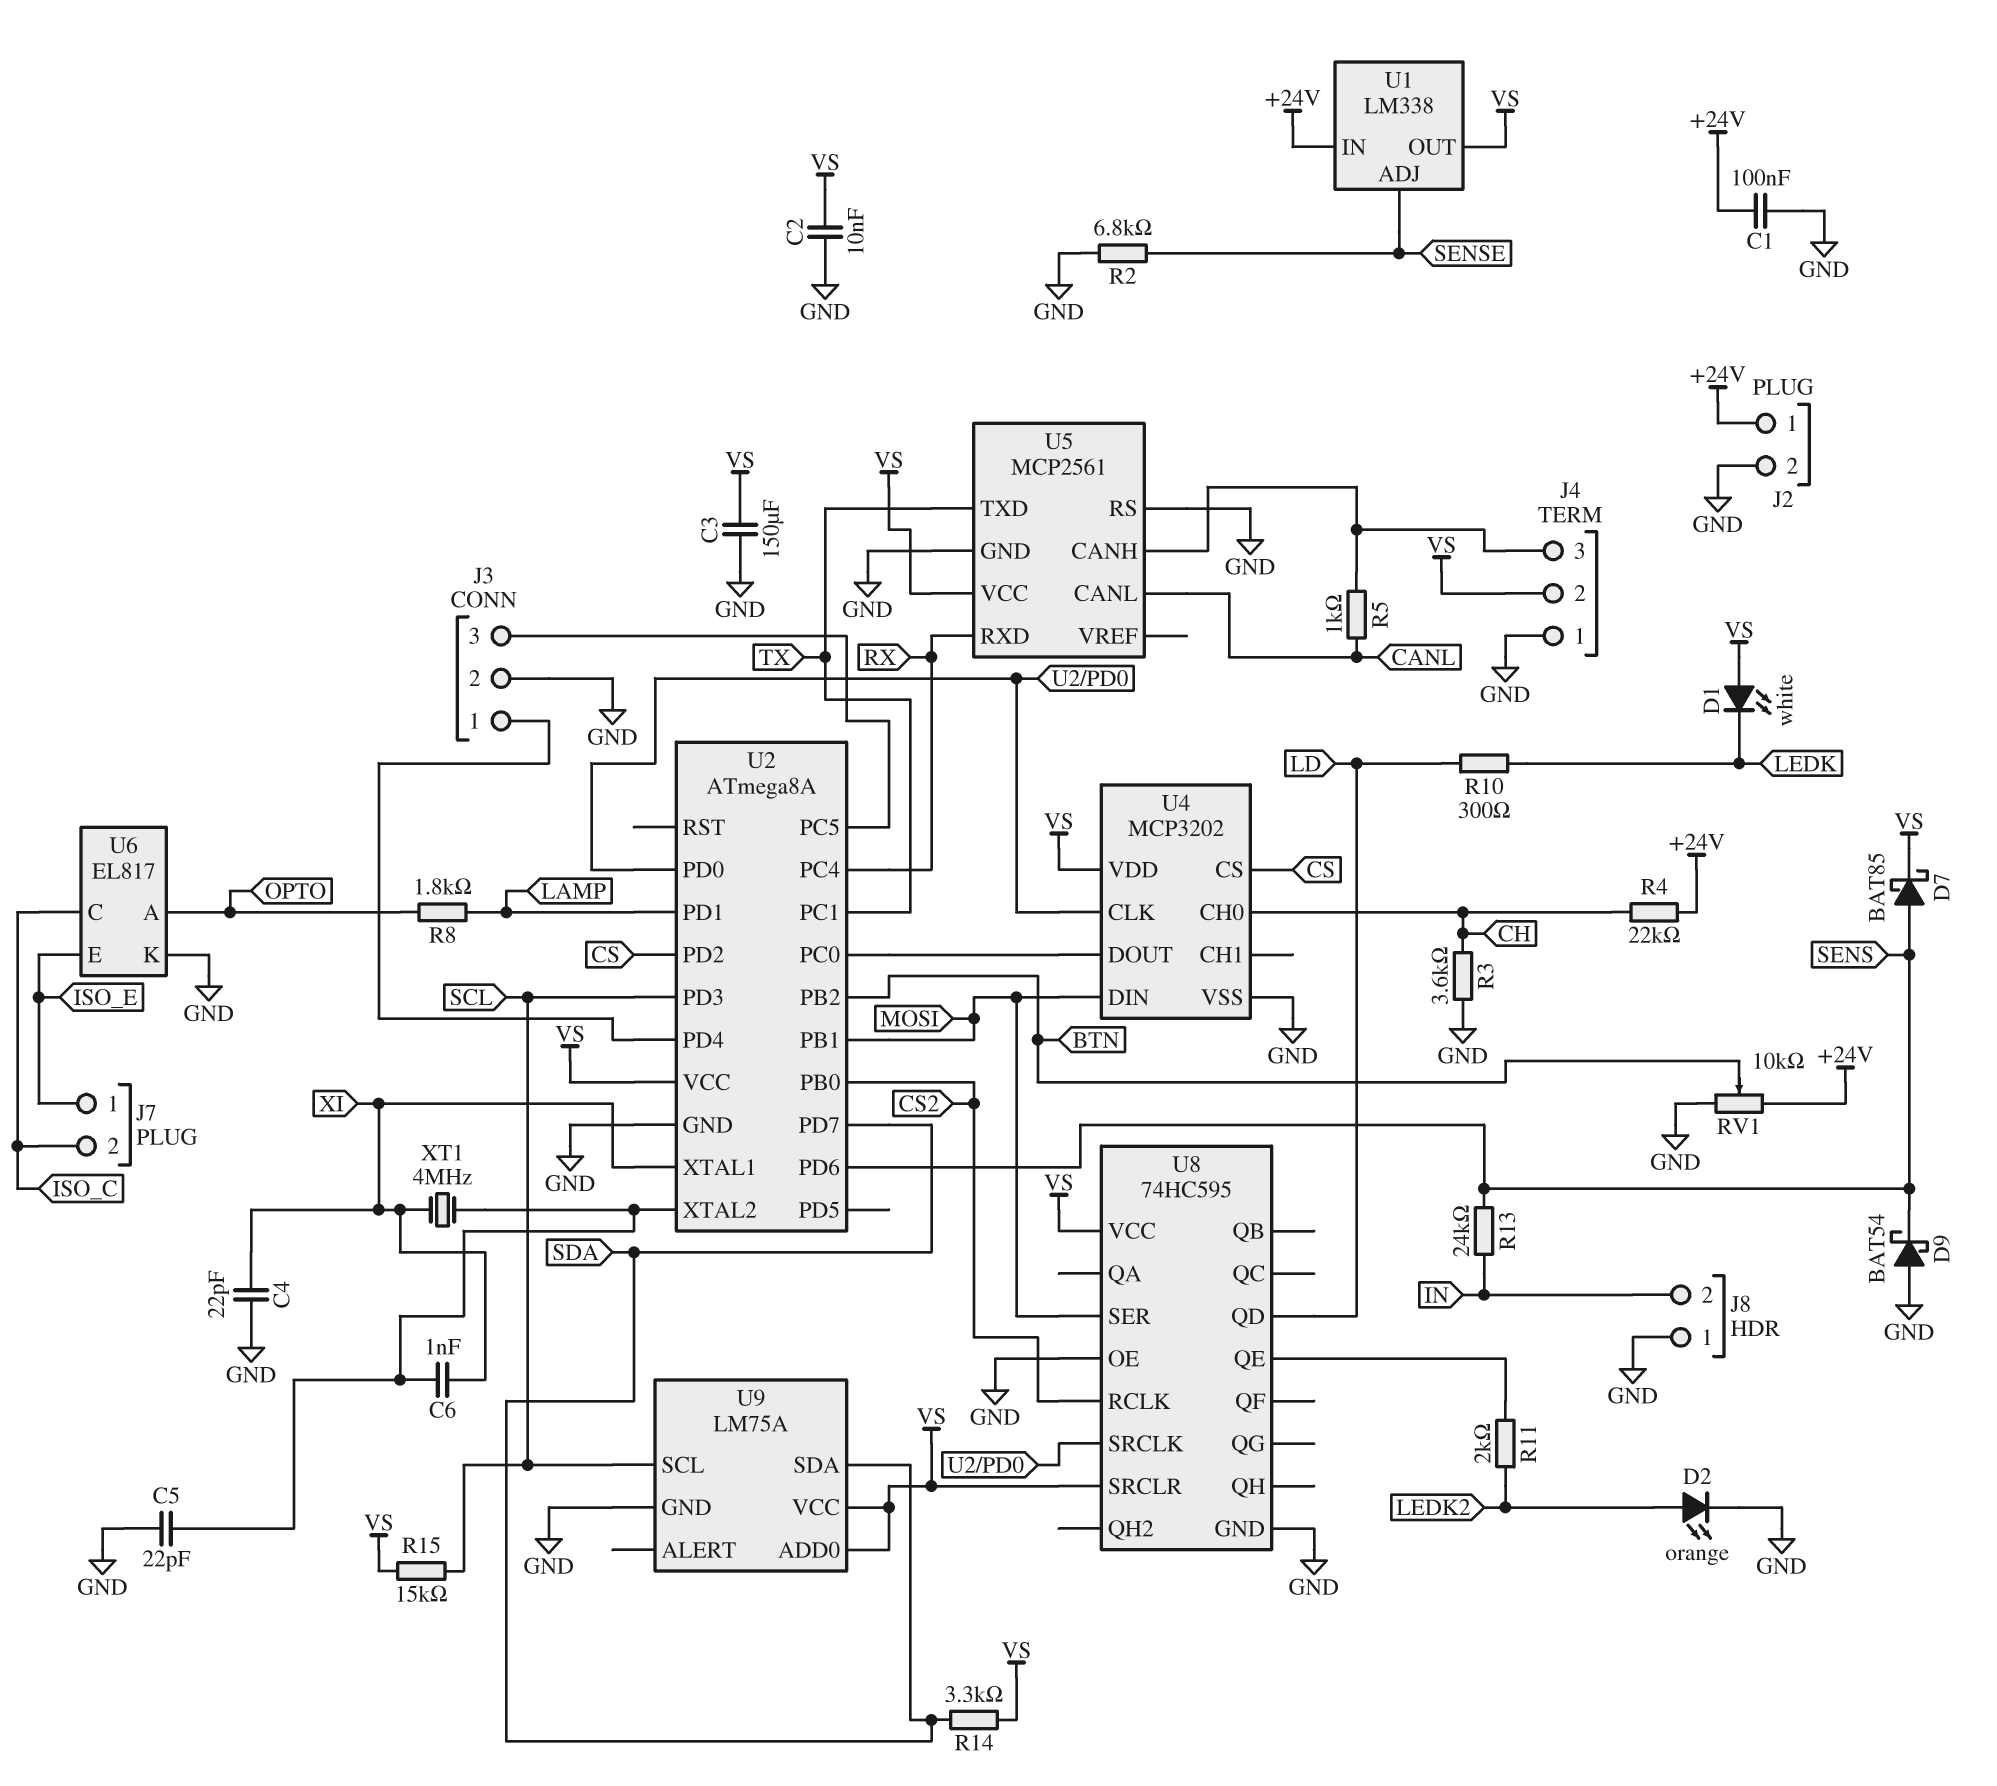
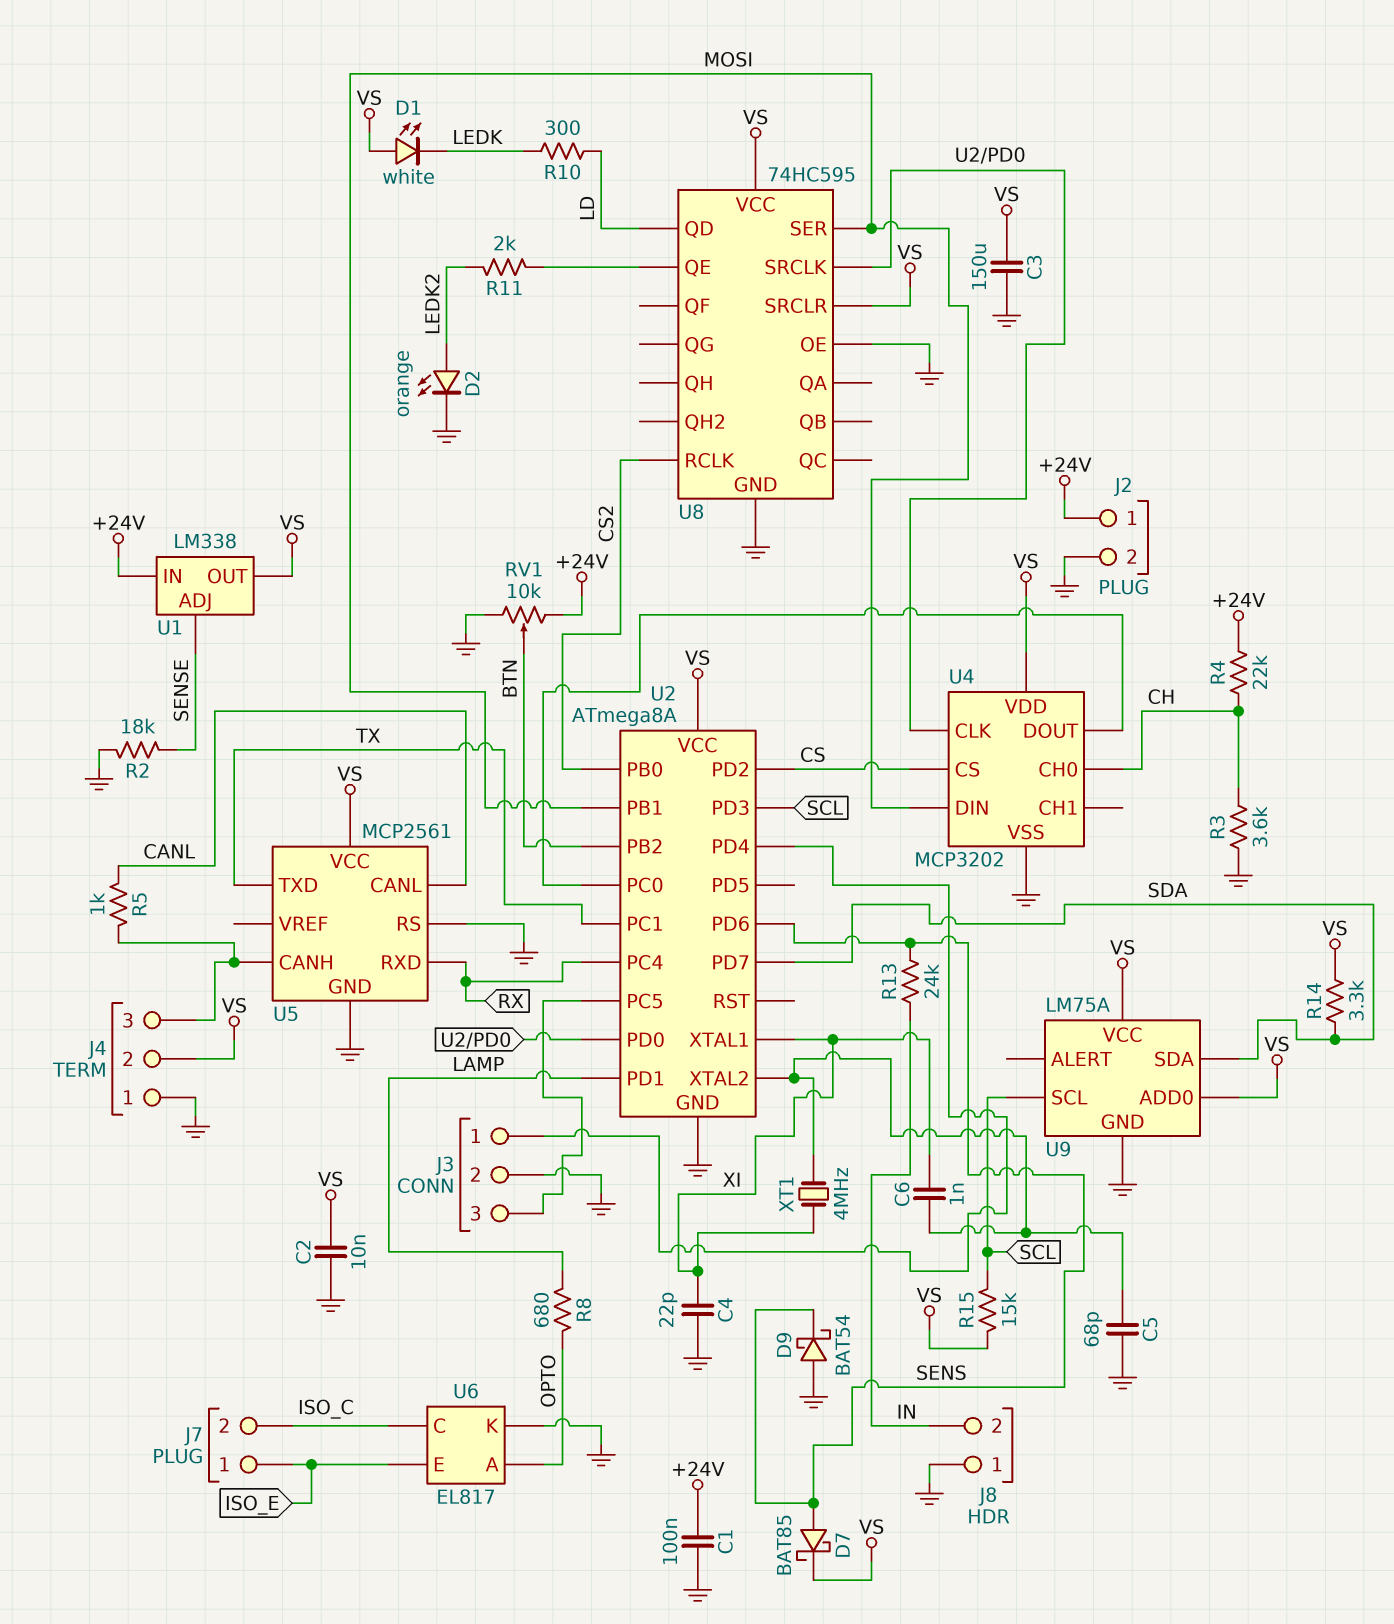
C5: 22pF (GND, U2/XTAL2) -> 68pF (GND, U2/XTAL2)
R2: 6.8k (GND, SENSE) -> 18k (GND, SENSE)
R8: 1.8k (LAMP, OPTO) -> 680 (LAMP, OPTO)

